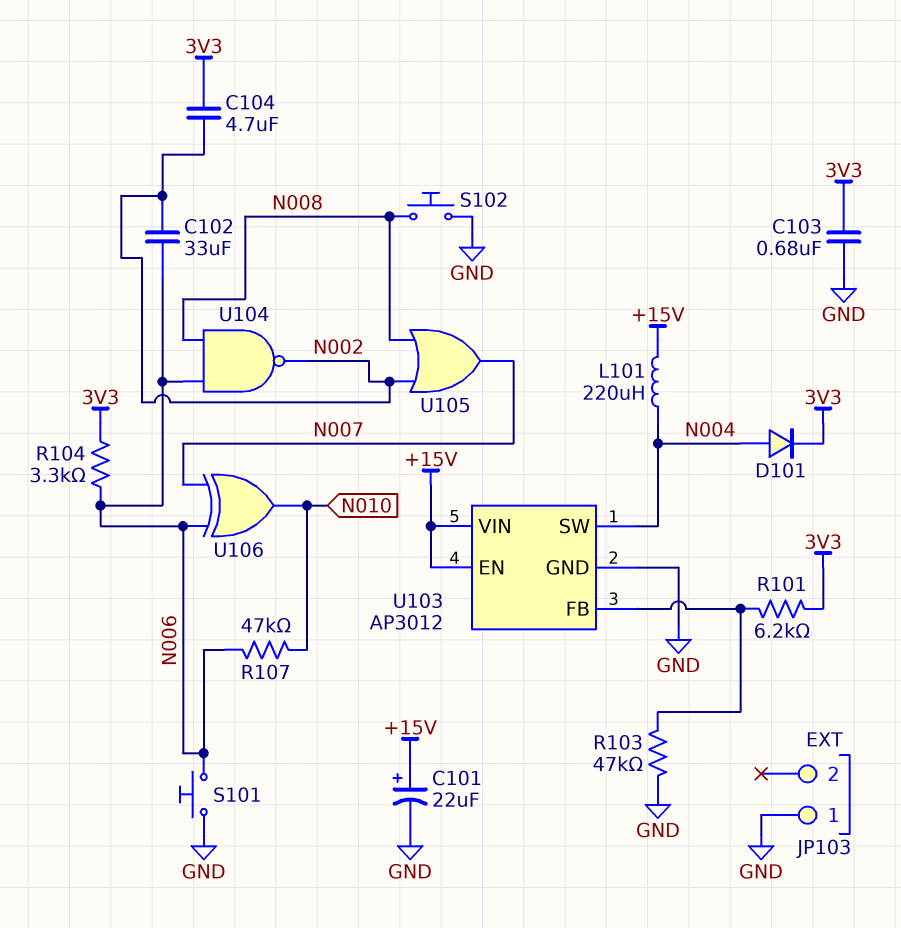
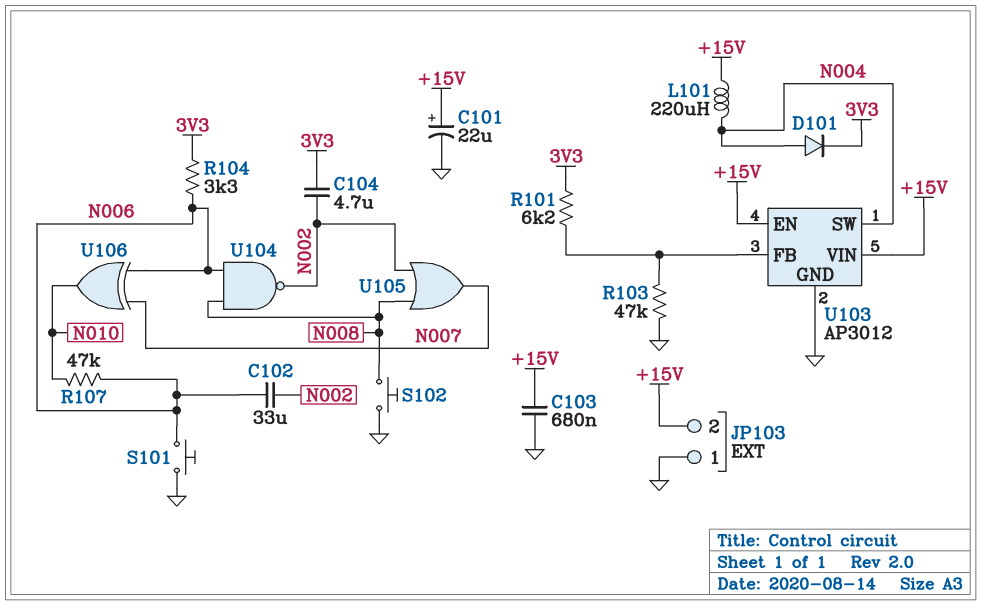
C103: 680nF (3V3, GND) -> 680nF (+15V, GND)
JP103 pin 2: none -> +15V

